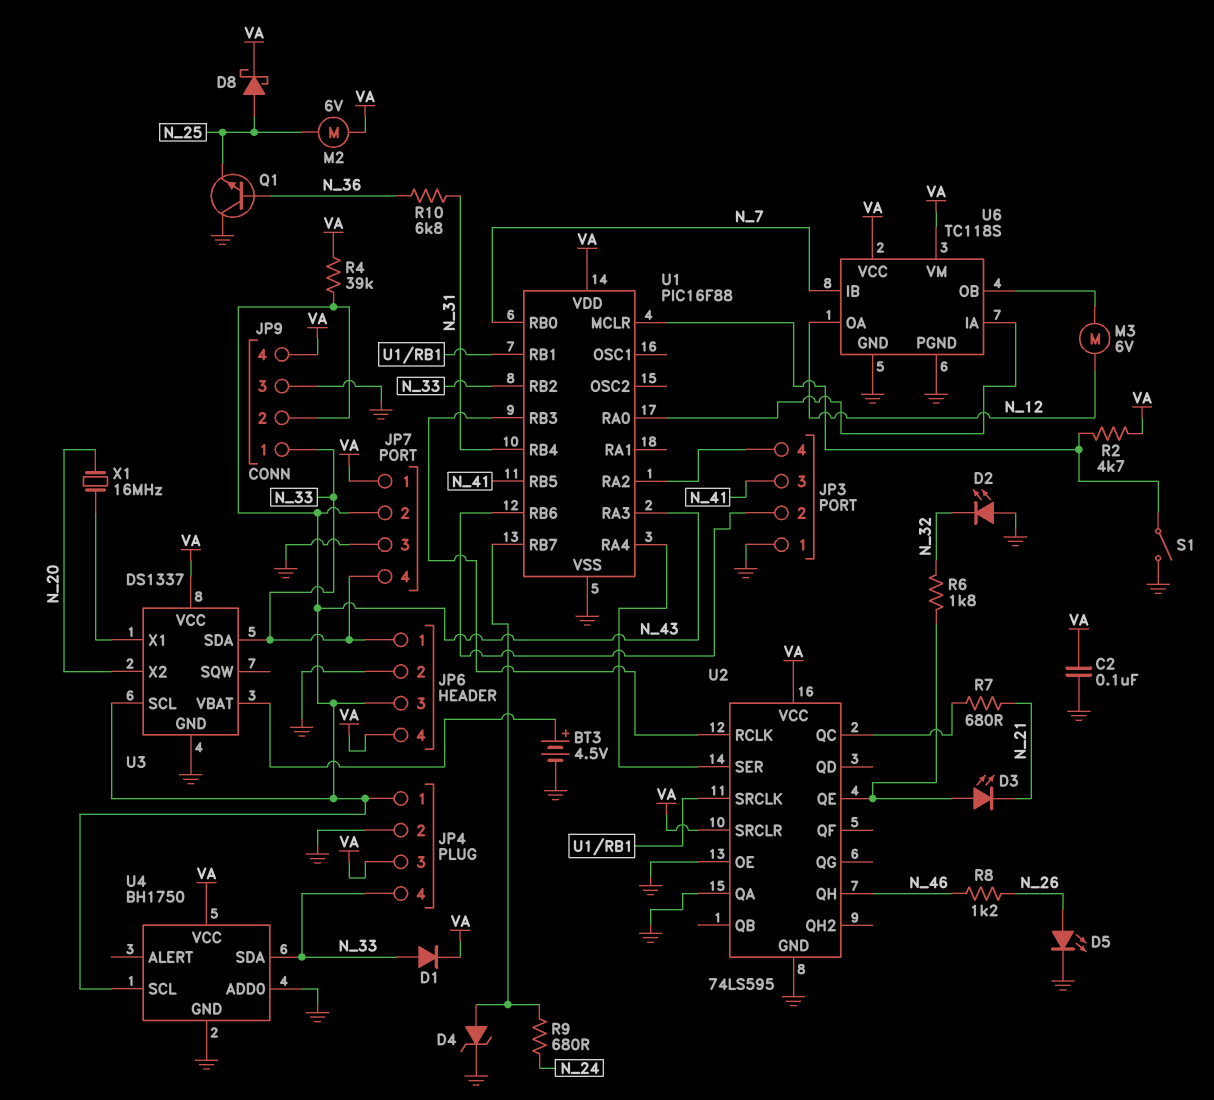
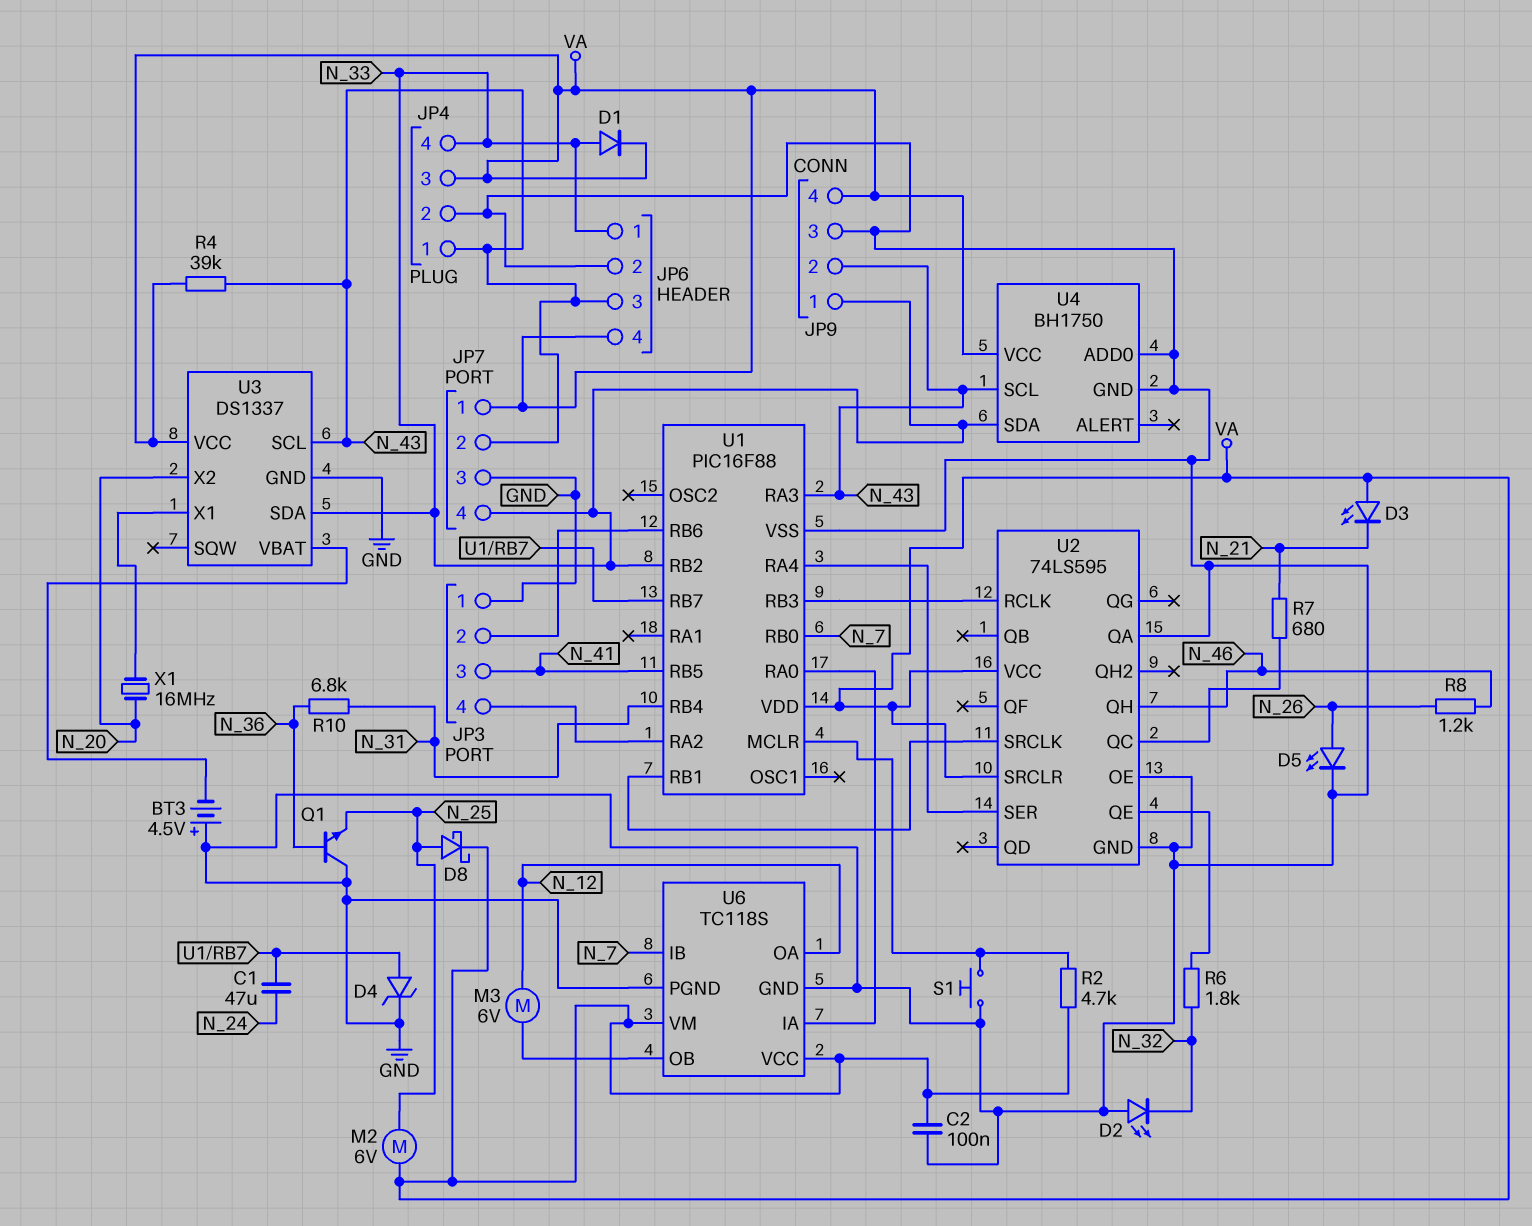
BT3: 4.5V (plus U3/VBAT, minus GND) -> 4.5V (plus GND, minus U3/VBAT)
C1: none -> 47uF (N_24, U1/RB7)
D3: LED (A U2/QE, K N_21) -> LED (A VA, K N_21)
R9: 680 (N_24, U1/RB7) -> none
S1: switch (GND, U1/MCLR) -> button (GND, U1/MCLR)

